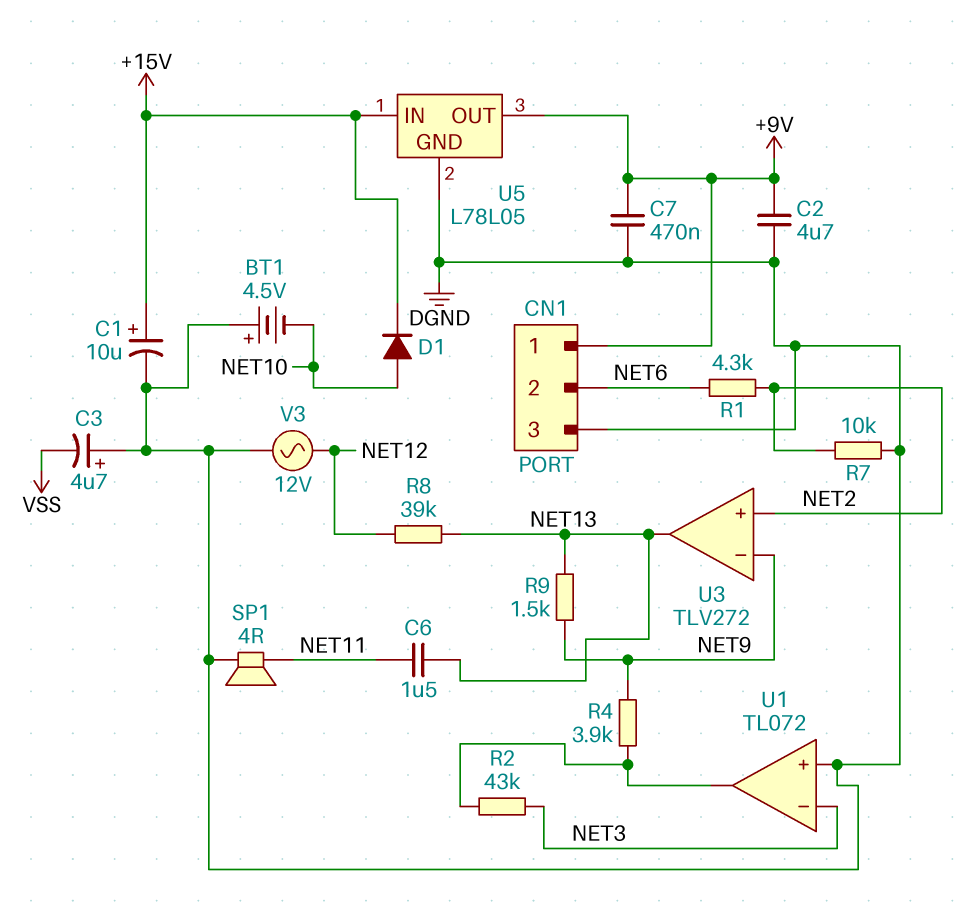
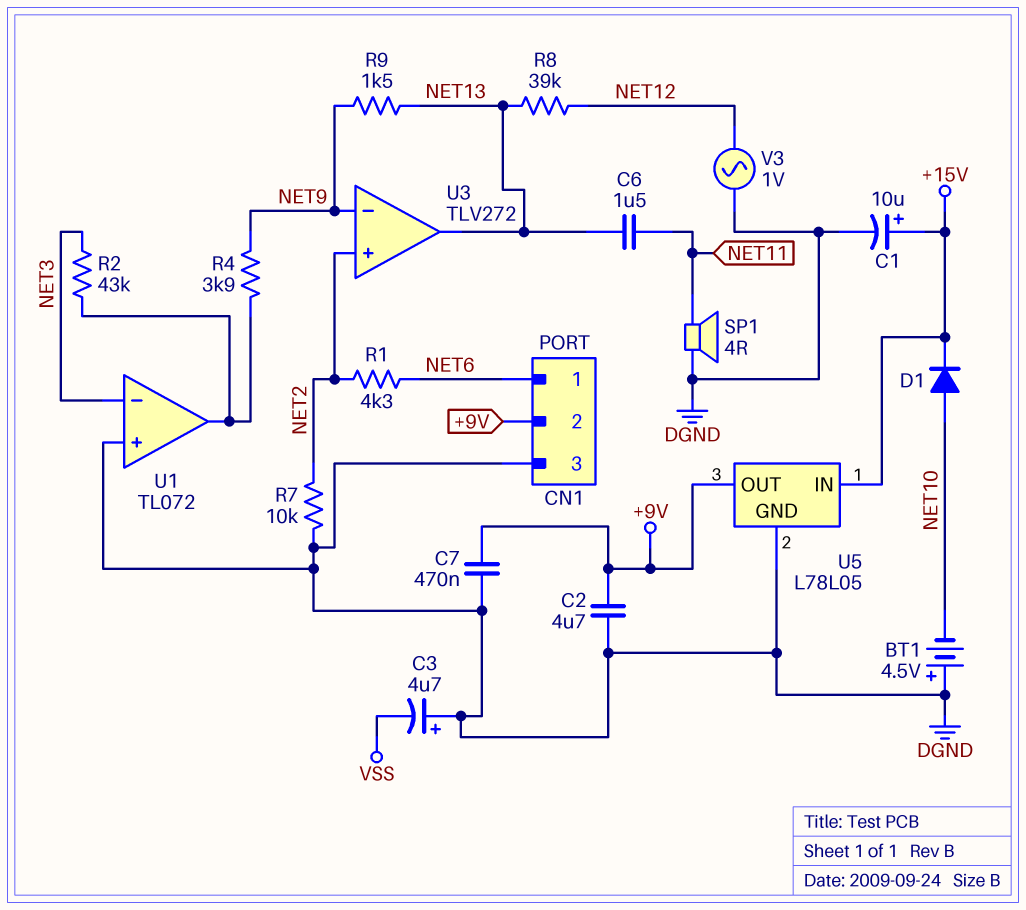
CN1 pin 1: +9V -> NET6
CN1 pin 2: NET6 -> +9V
V3: AC 12V (DGND, NET12) -> AC 1V (DGND, NET12)

